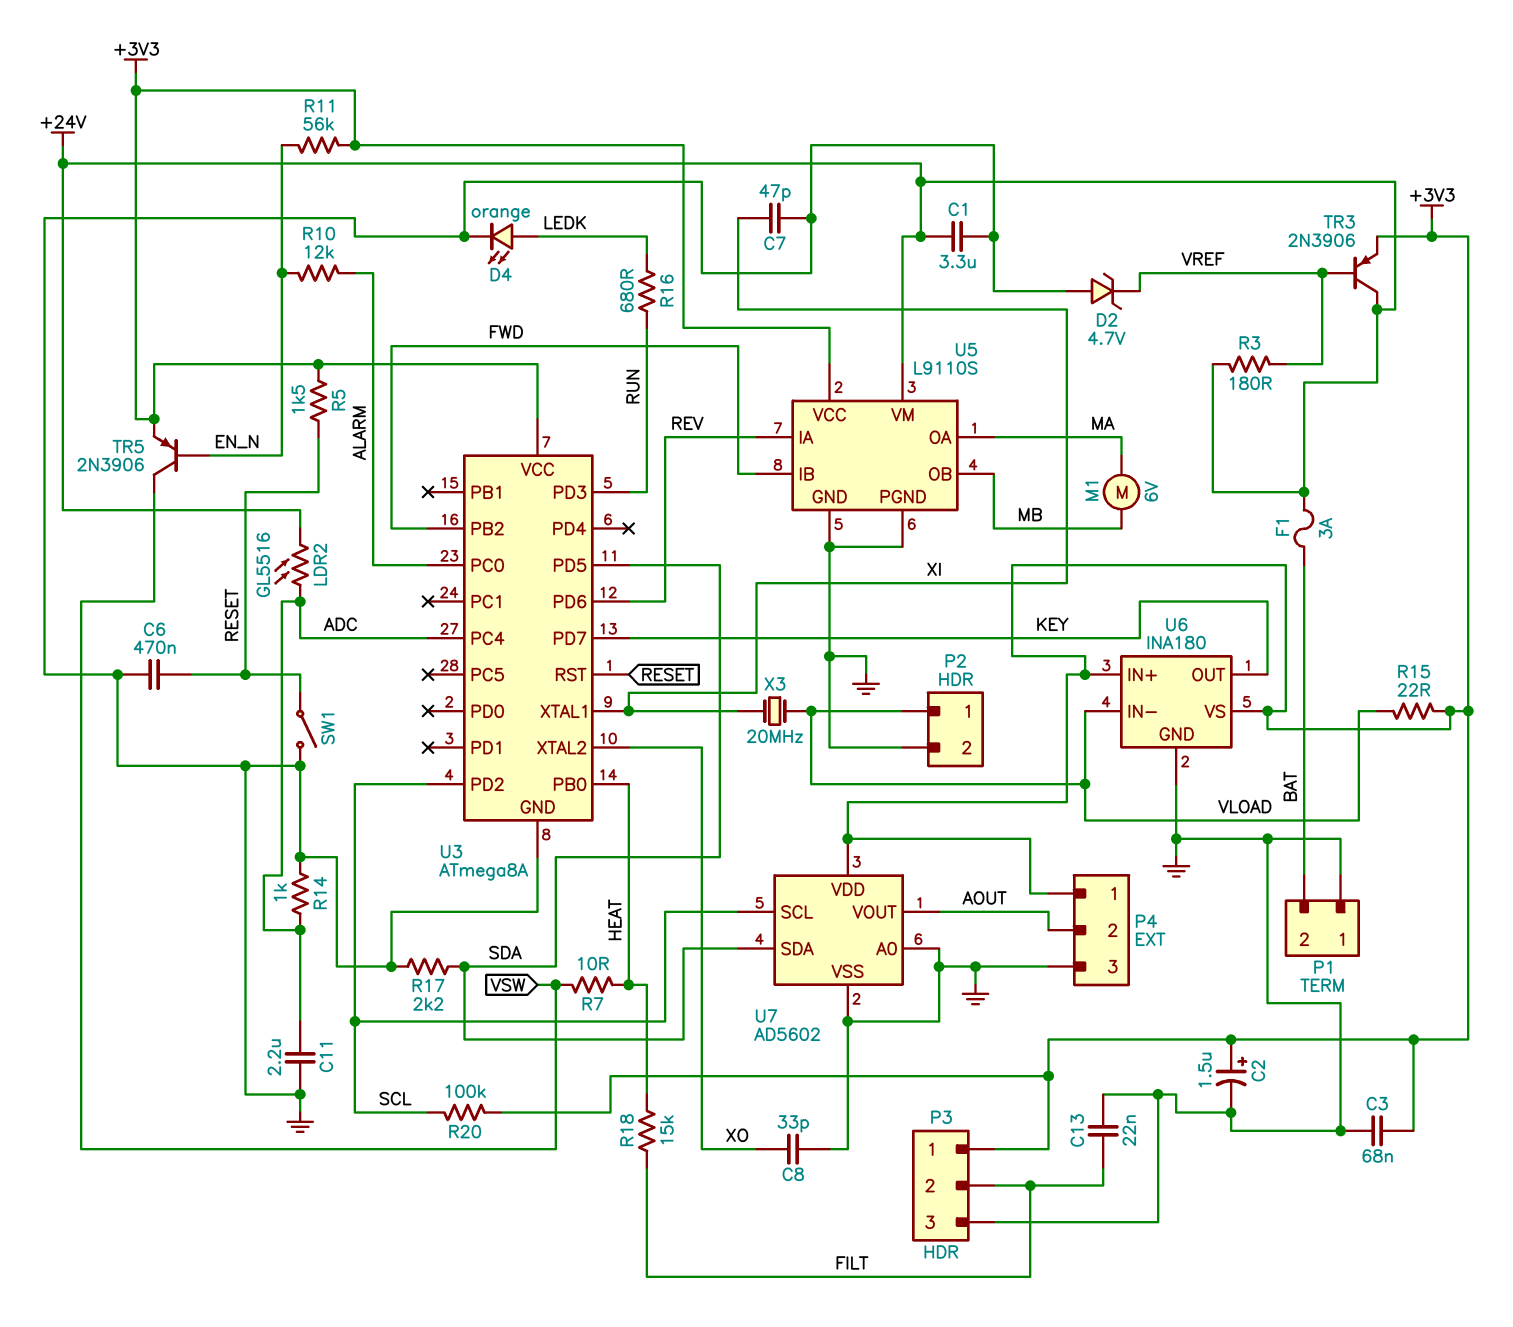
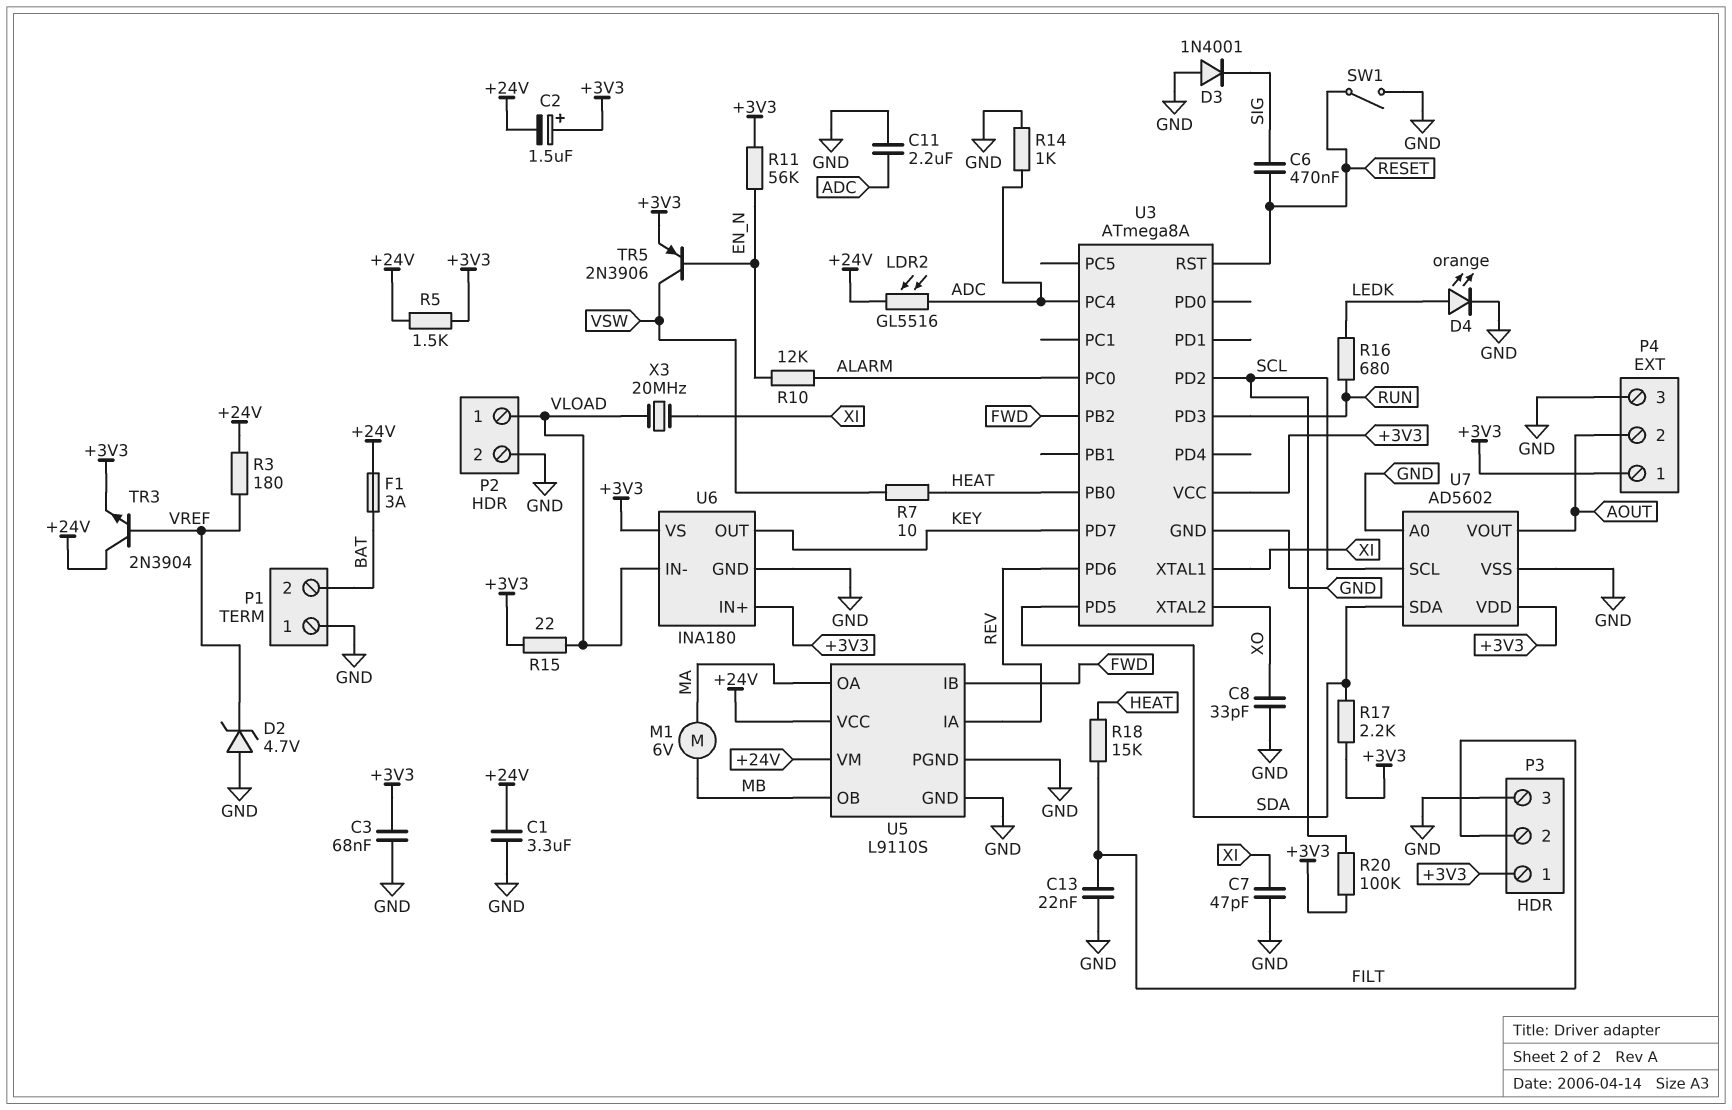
C2: 1.5uF (plus +3V3, minus GND) -> 1.5uF (plus +3V3, minus +24V)
C6: 470nF (GND, RESET) -> 470nF (RESET, SIG)
D3: none -> diode 1N4001 (A GND, K SIG)
R5: 1.5k (+3V3, RESET) -> 1.5k (+3V3, +24V)
R17: 2.2k (GND, SDA) -> 2.2k (+3V3, SDA)
TR3: PNP 2N3906 (B VREF, C +24V, E +3V3) -> NPN 2N3904 (B VREF, C +24V, E +3V3)
U5 pin VCC: +3V3 -> +24V

